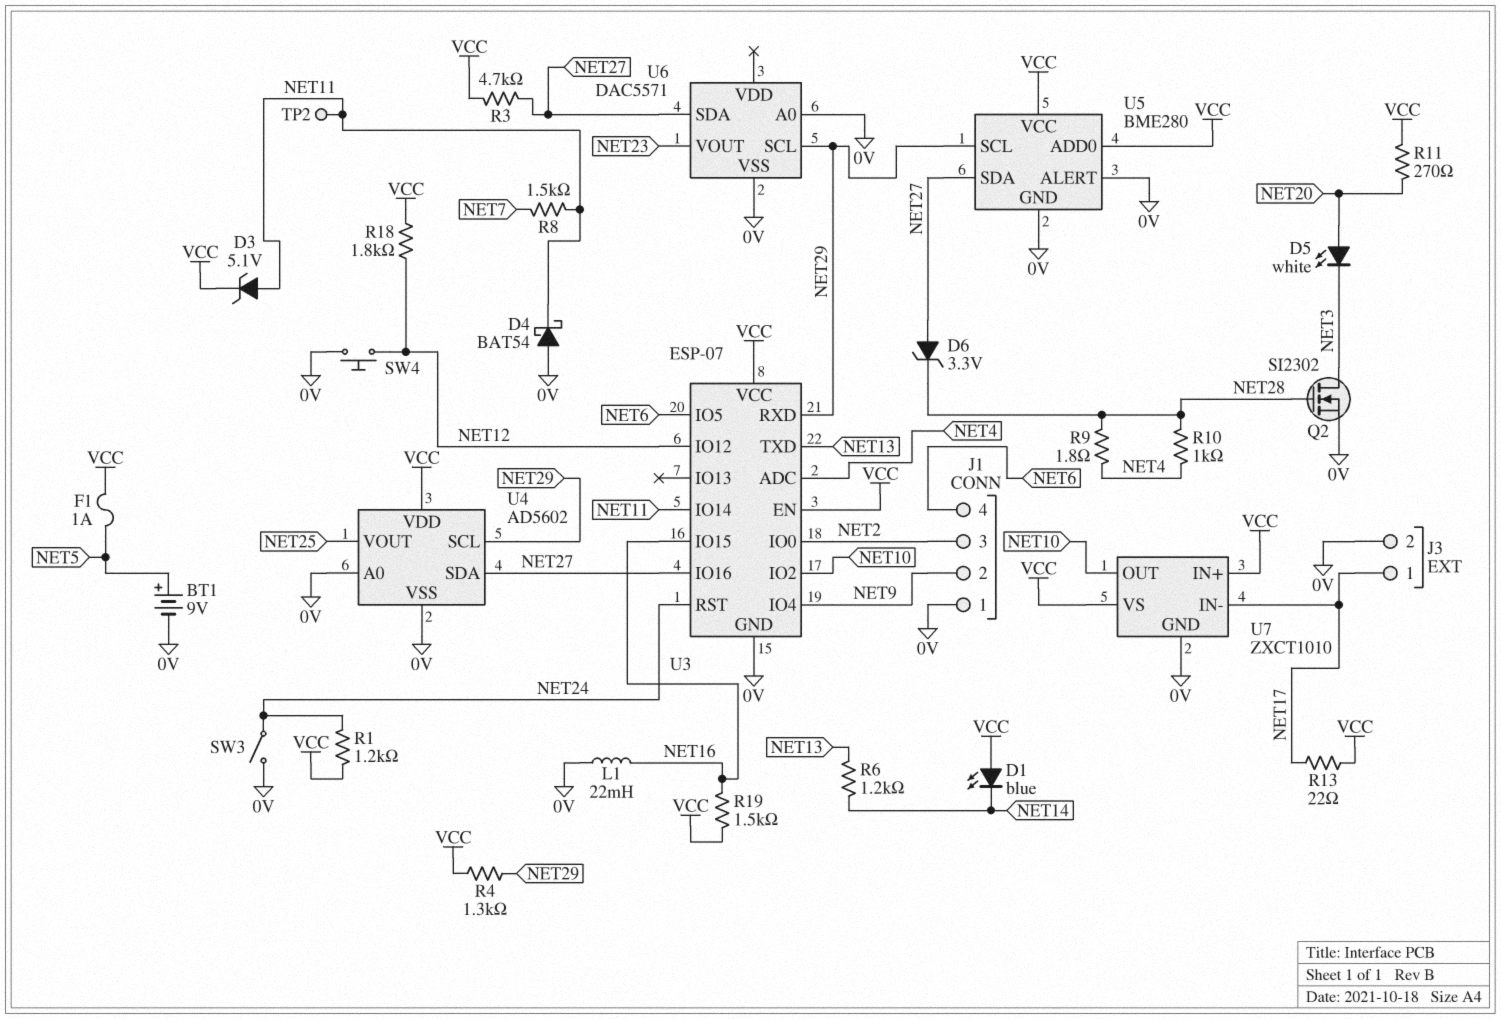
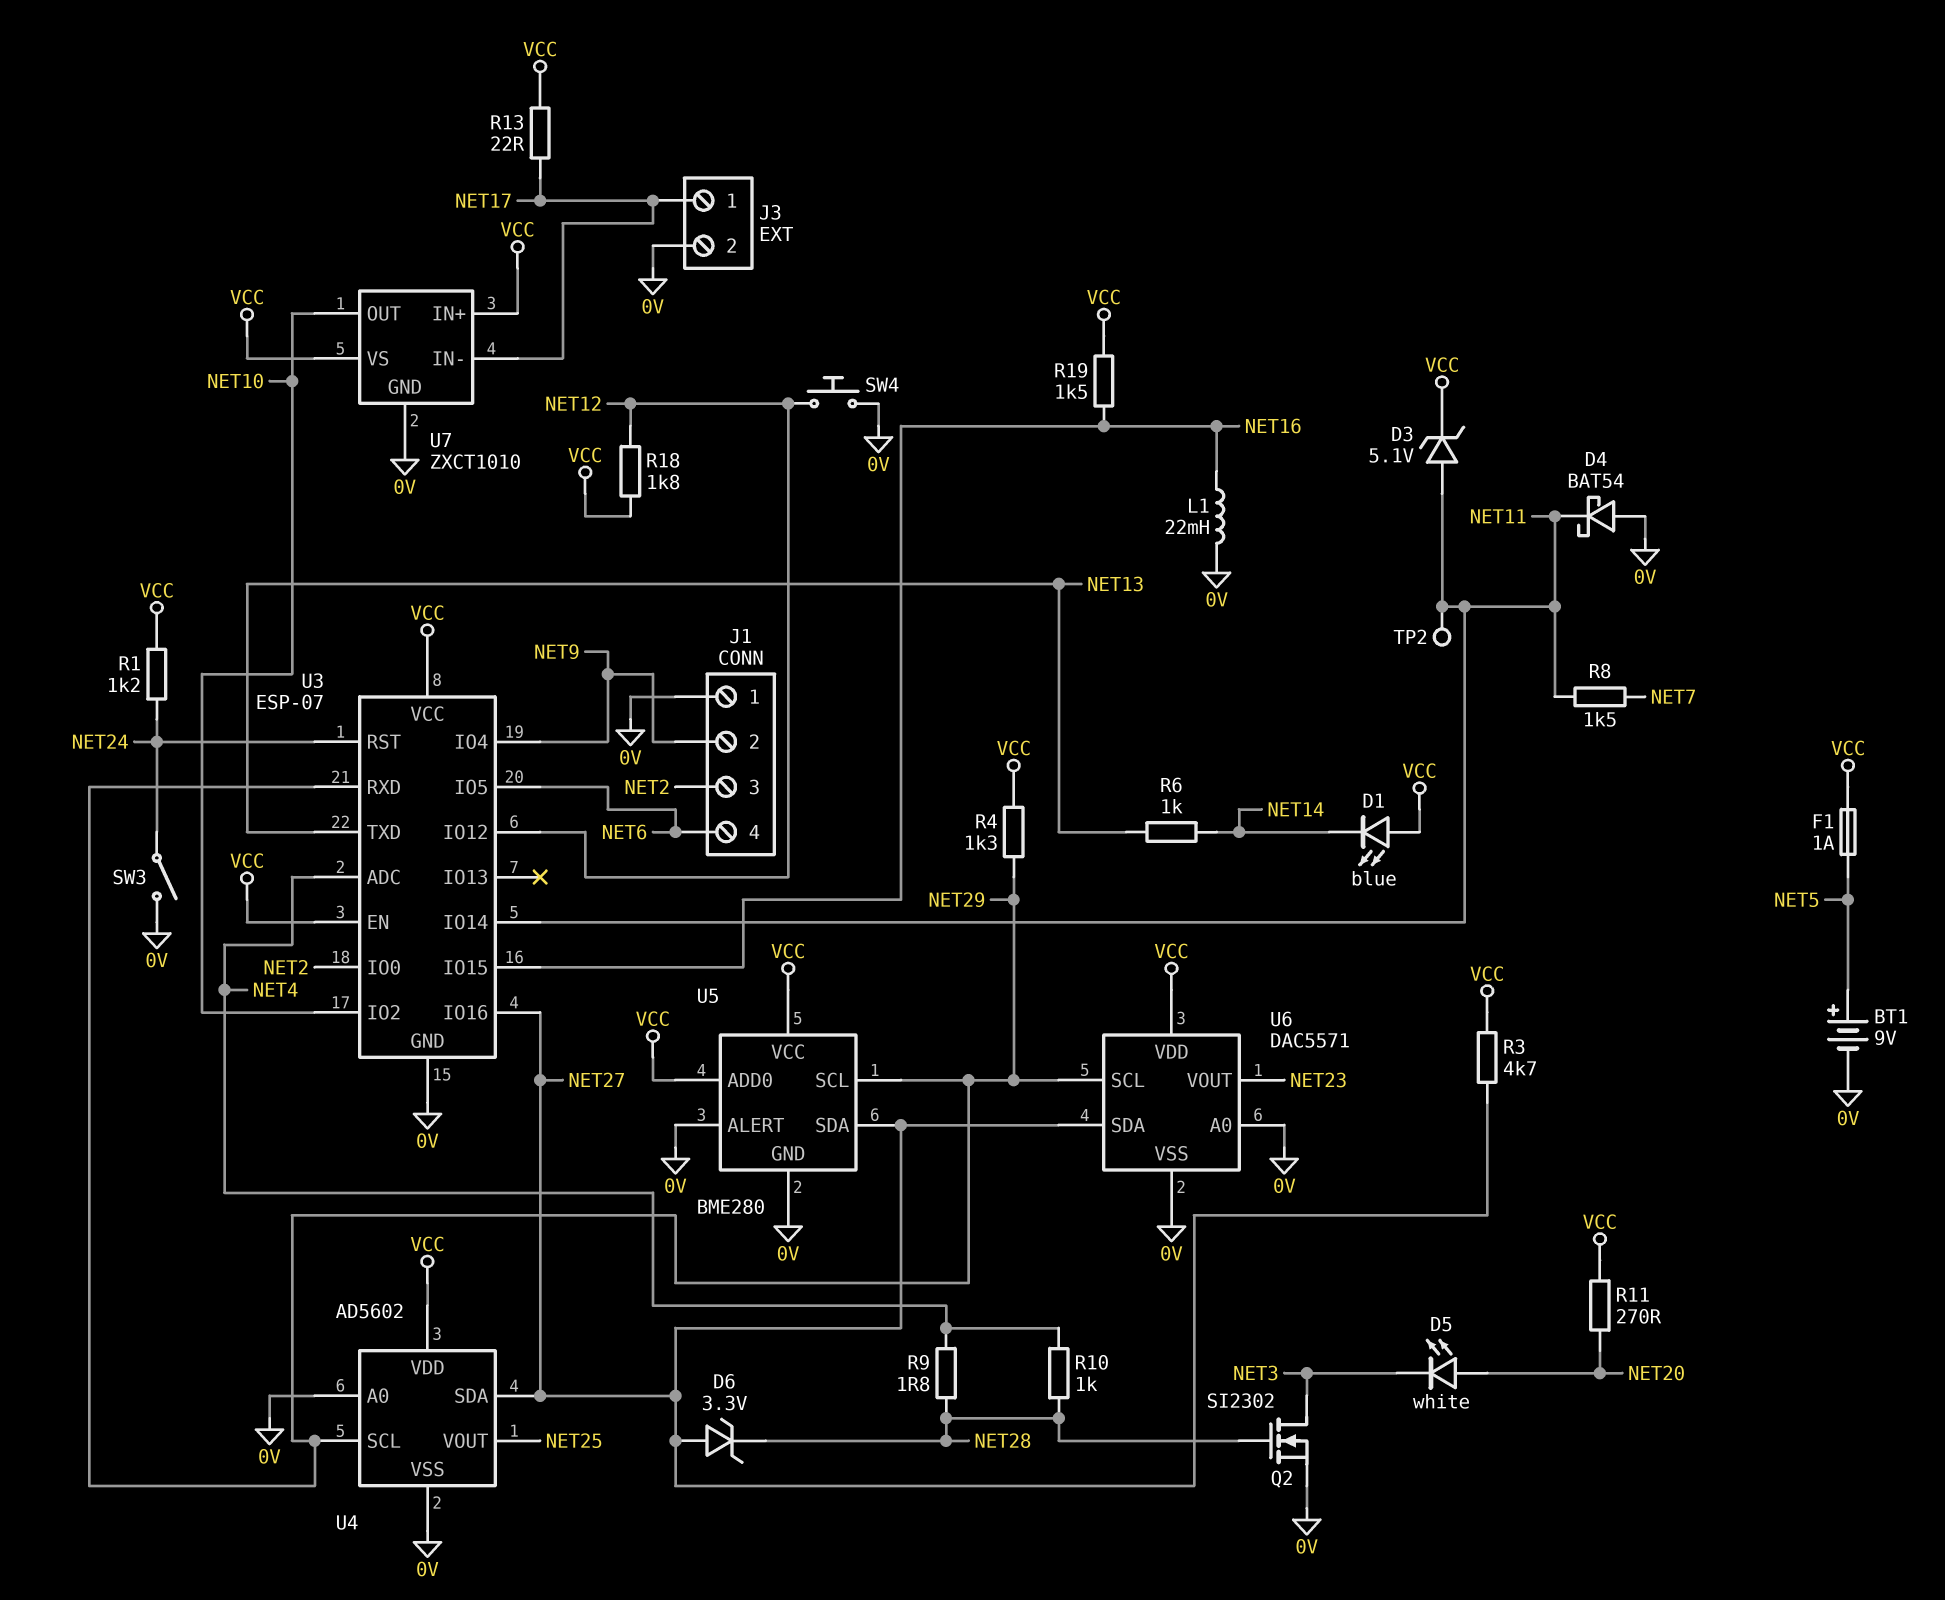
R6: 1.2k (NET13, NET14) -> 1k (NET13, NET14)
U6 pin VDD: none -> VCC

